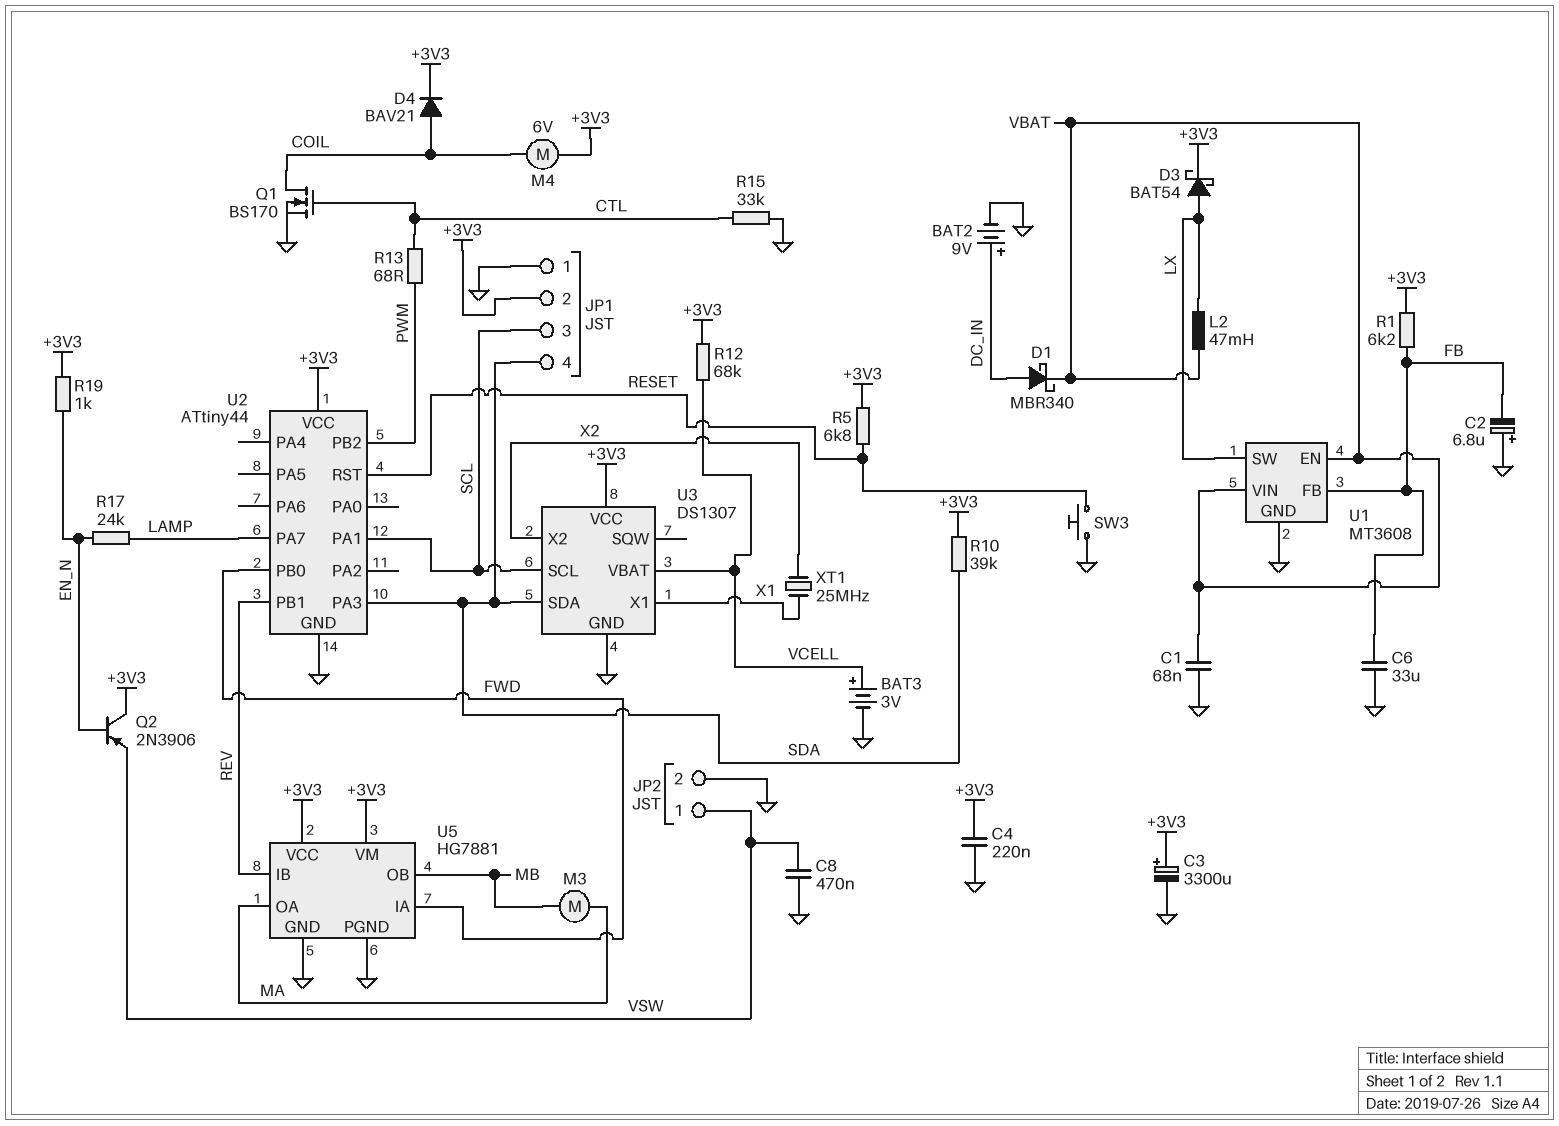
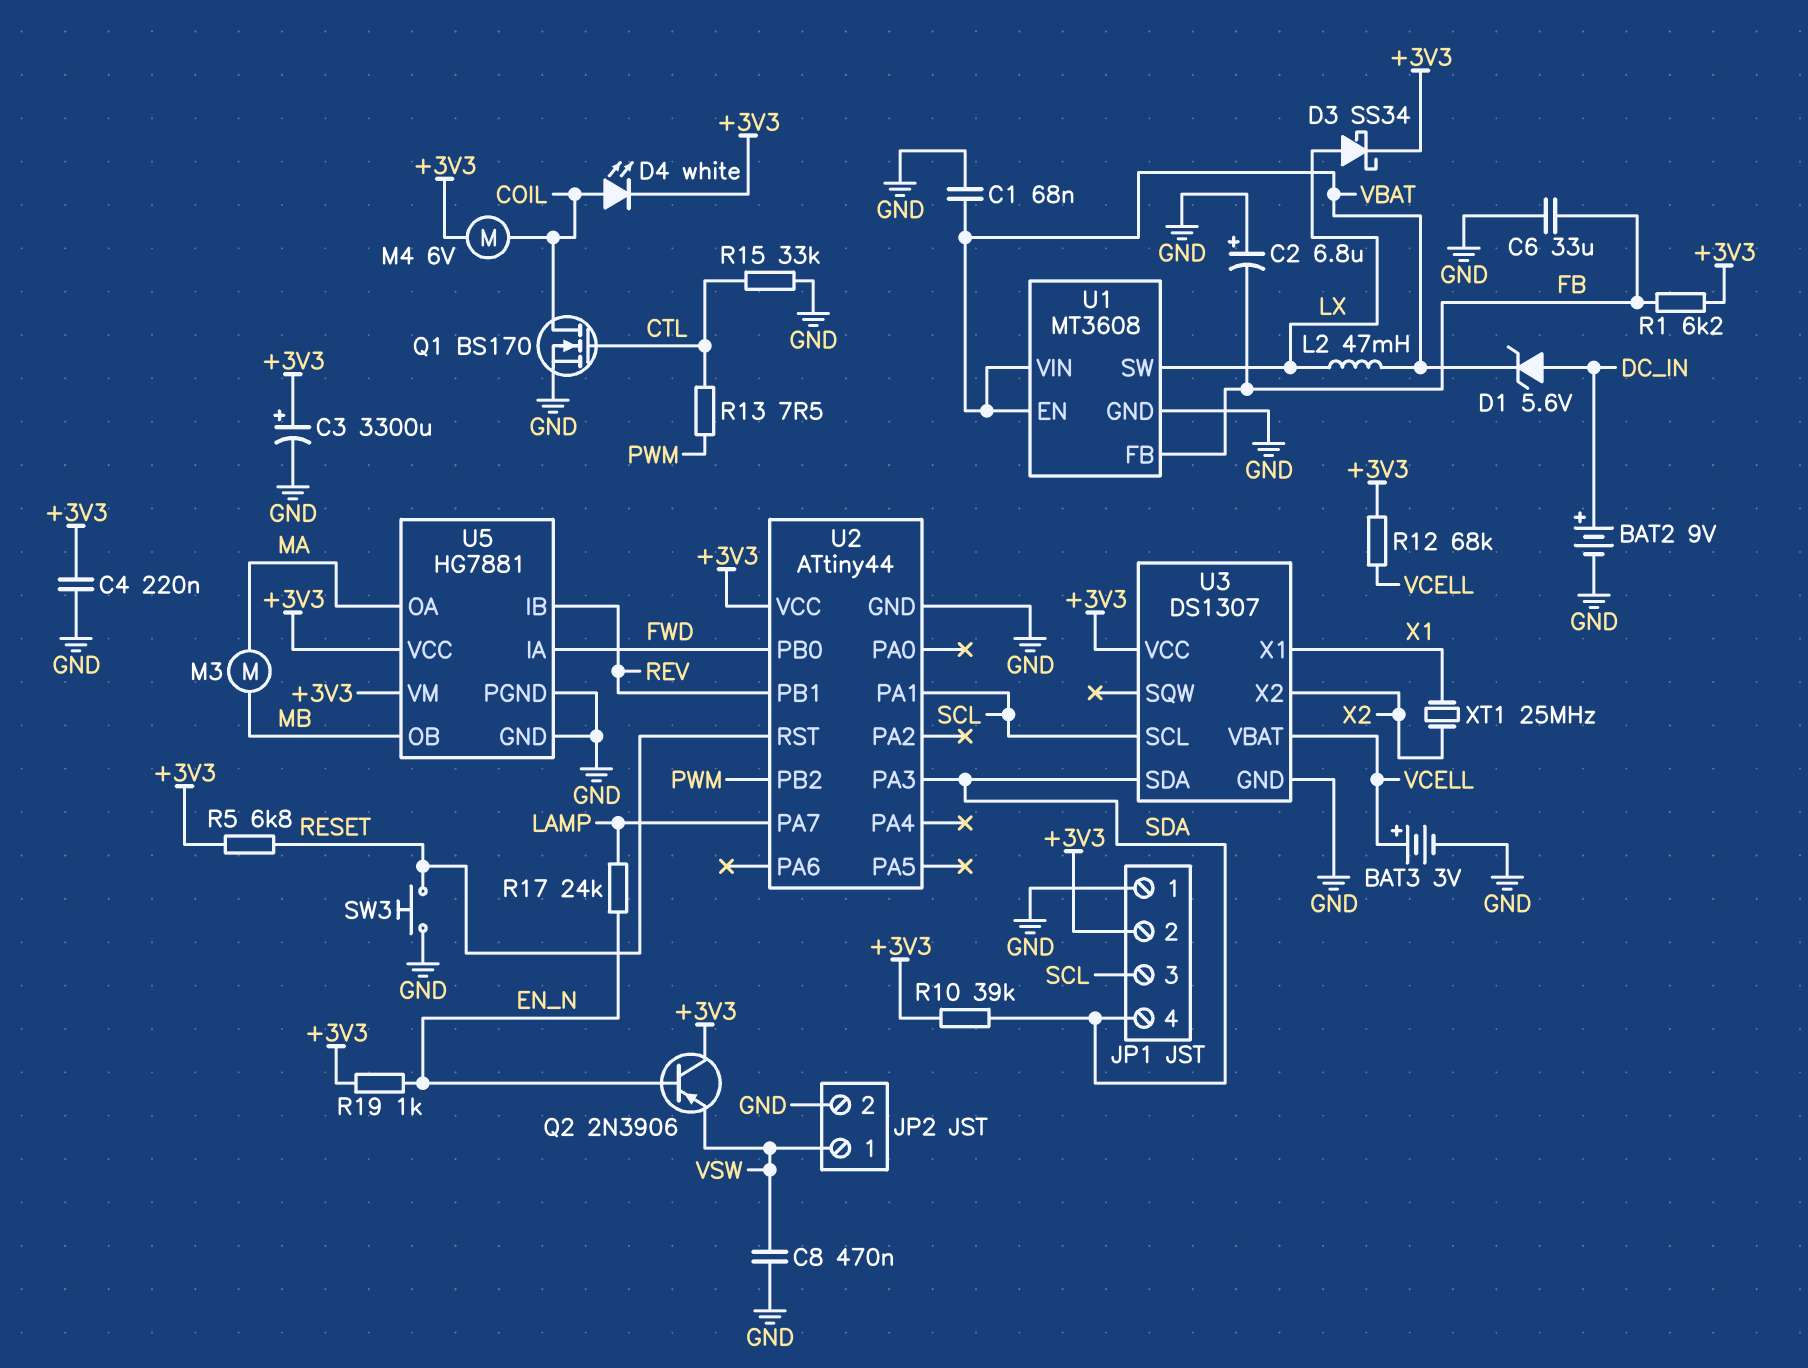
D1: schottky MBR340 (A DC_IN, K VBAT) -> zener 5.6V (A DC_IN, K VBAT)
D3: schottky BAT54 (A LX, K +3V3) -> schottky SS34 (A LX, K +3V3)
D4: diode BAV21 (A COIL, K +3V3) -> LED white (A COIL, K +3V3)
R13: 68 (CTL, PWM) -> 7.5 (CTL, PWM)

